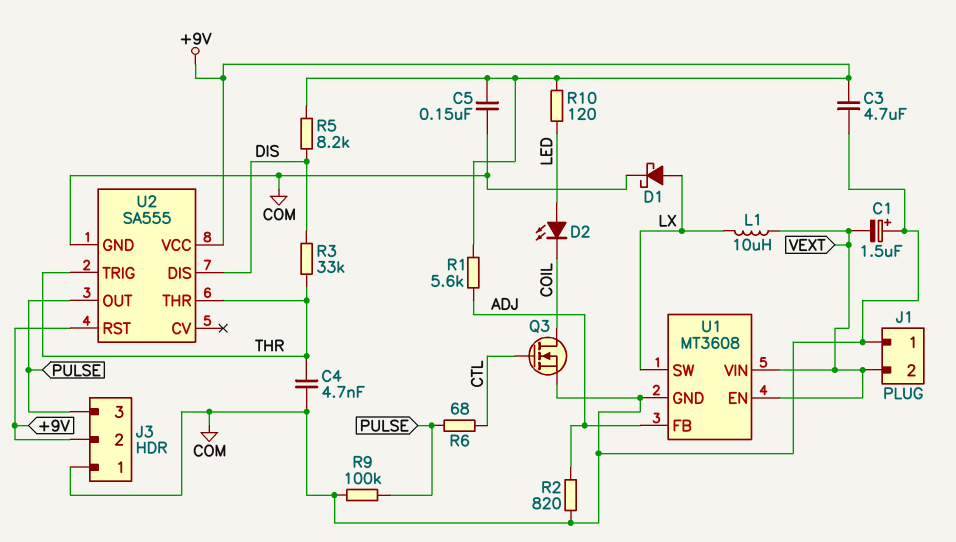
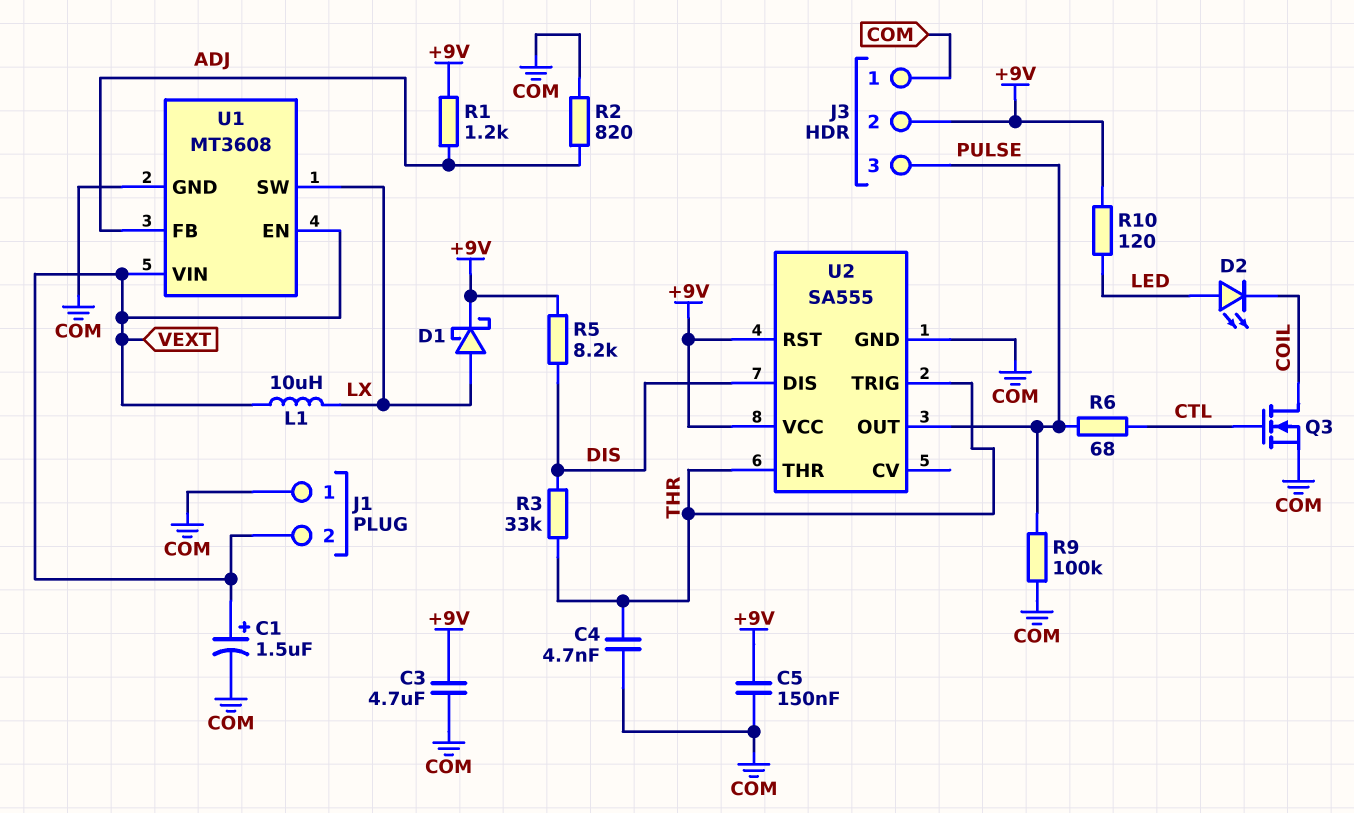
C1: 1.5uF (plus COM, minus VEXT) -> 1.5uF (plus VEXT, minus COM)
D1: schottky (A LX, K COM) -> schottky (A LX, K +9V)
R1: 5.6k (+9V, ADJ) -> 1.2k (+9V, ADJ)

